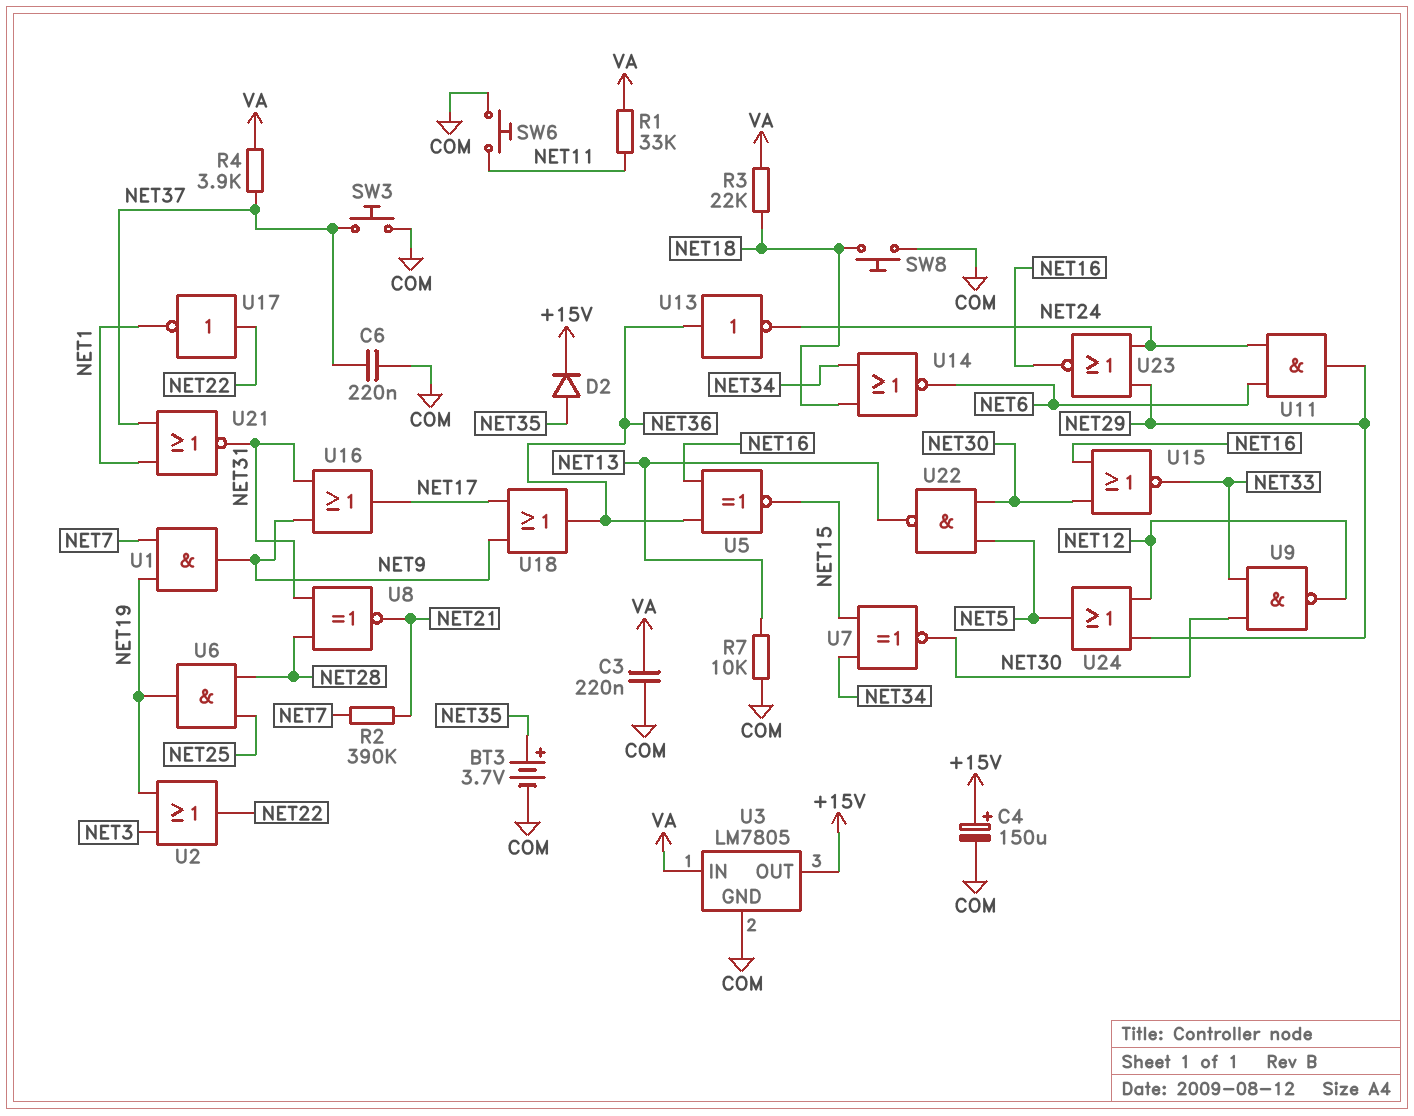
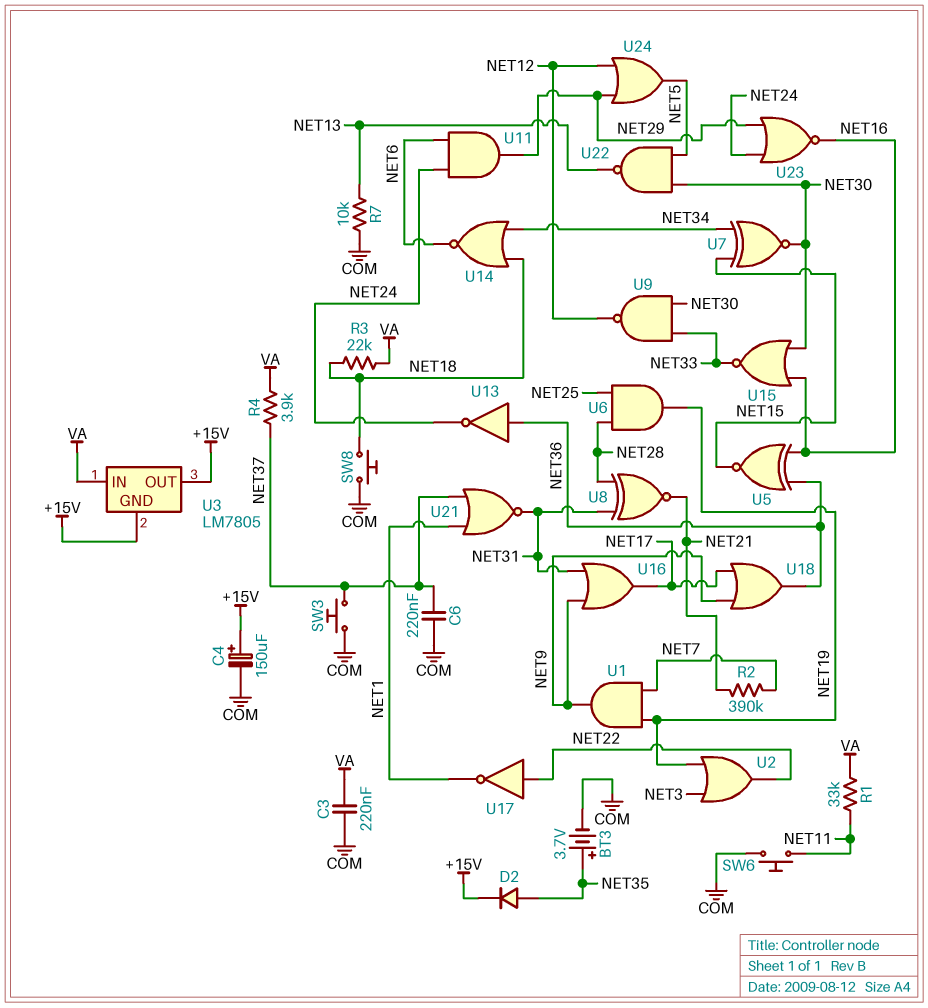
U3 pin GND: COM -> +15V

